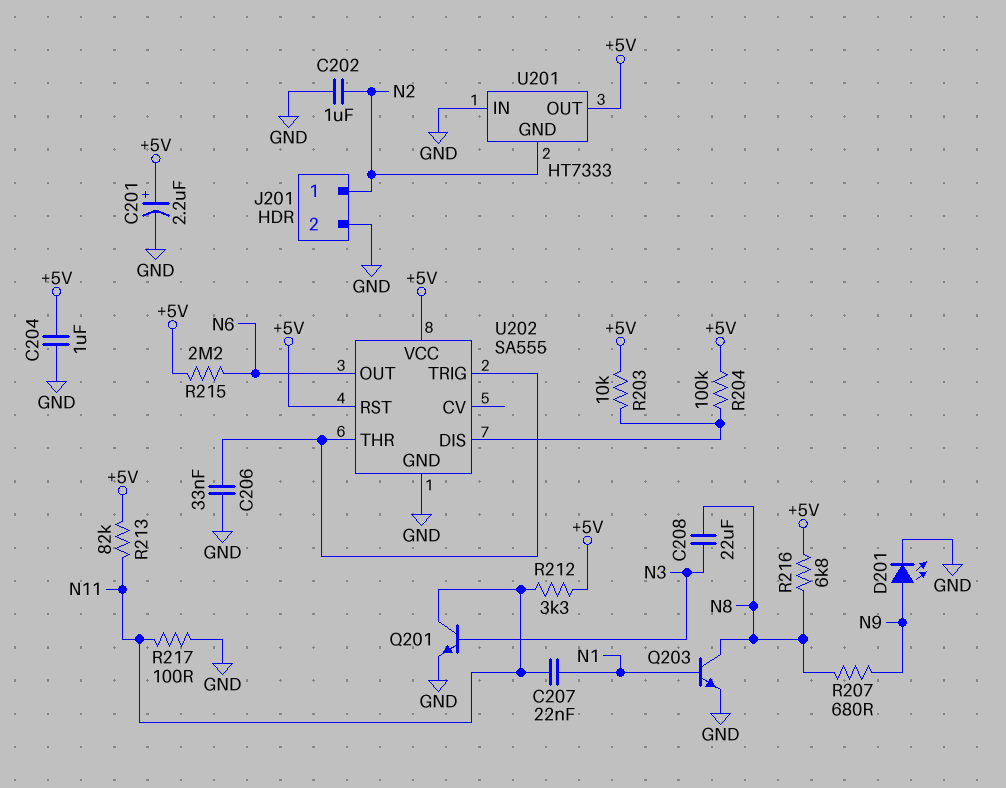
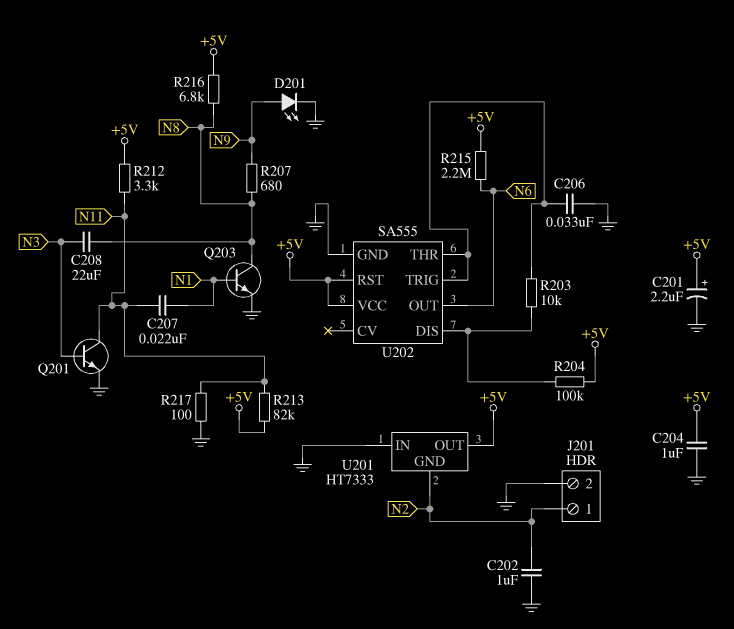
R203: 10k (+5V, U202/DIS) -> 10k (U202/DIS, U202/THR)

